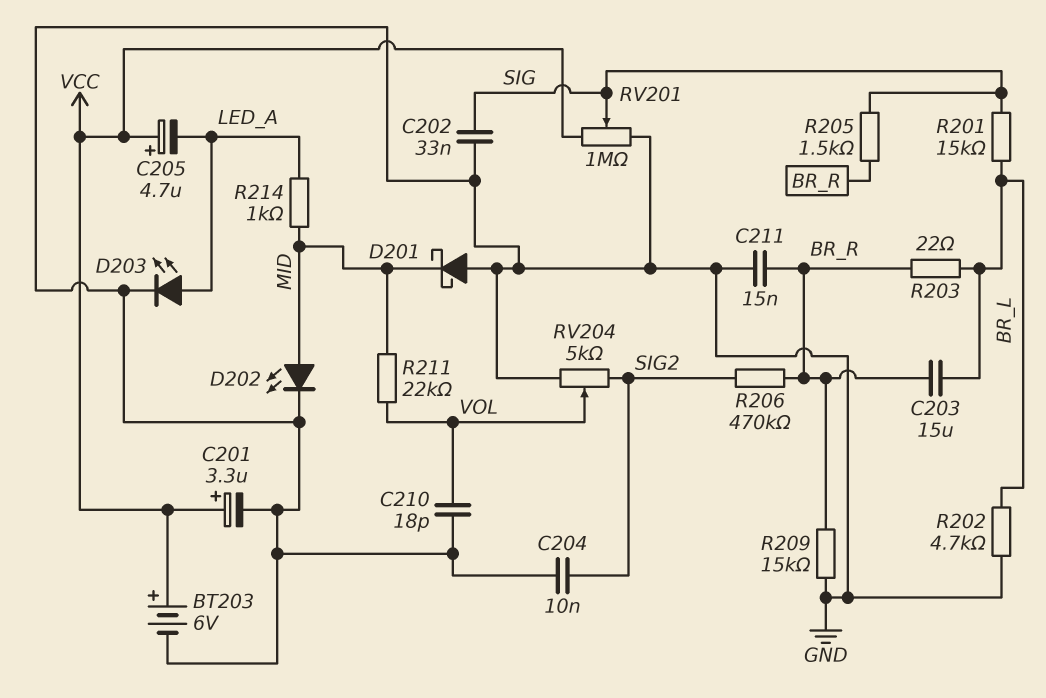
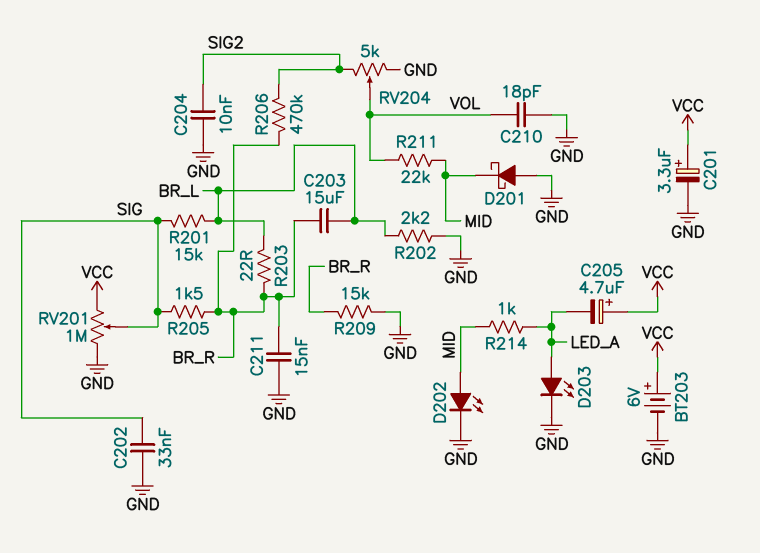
R202: 4.7k (BR_L, GND) -> 2.2k (BR_L, GND)

